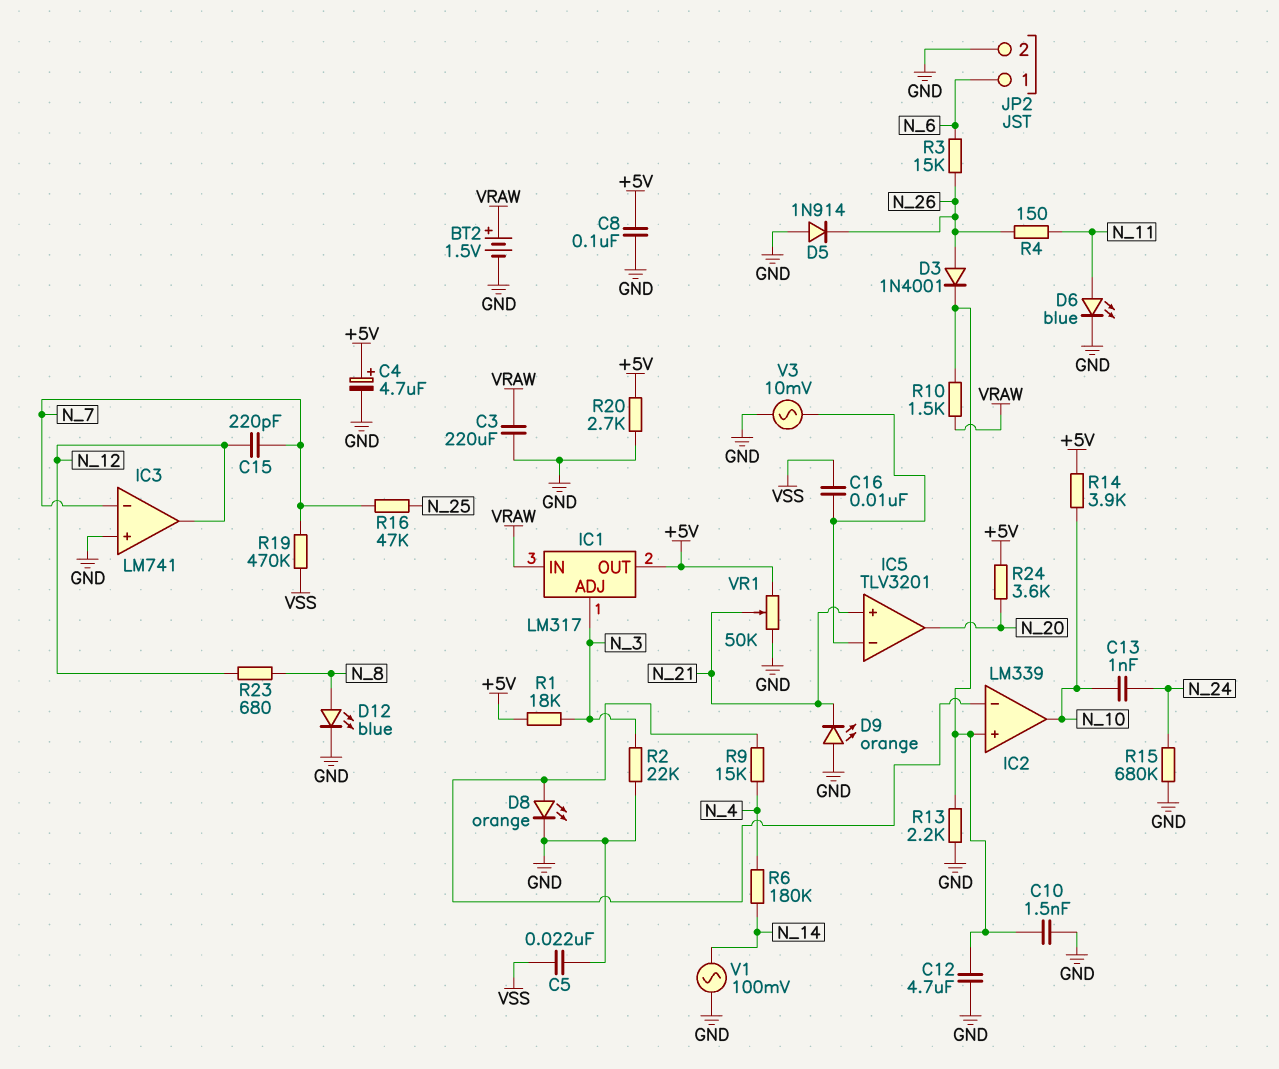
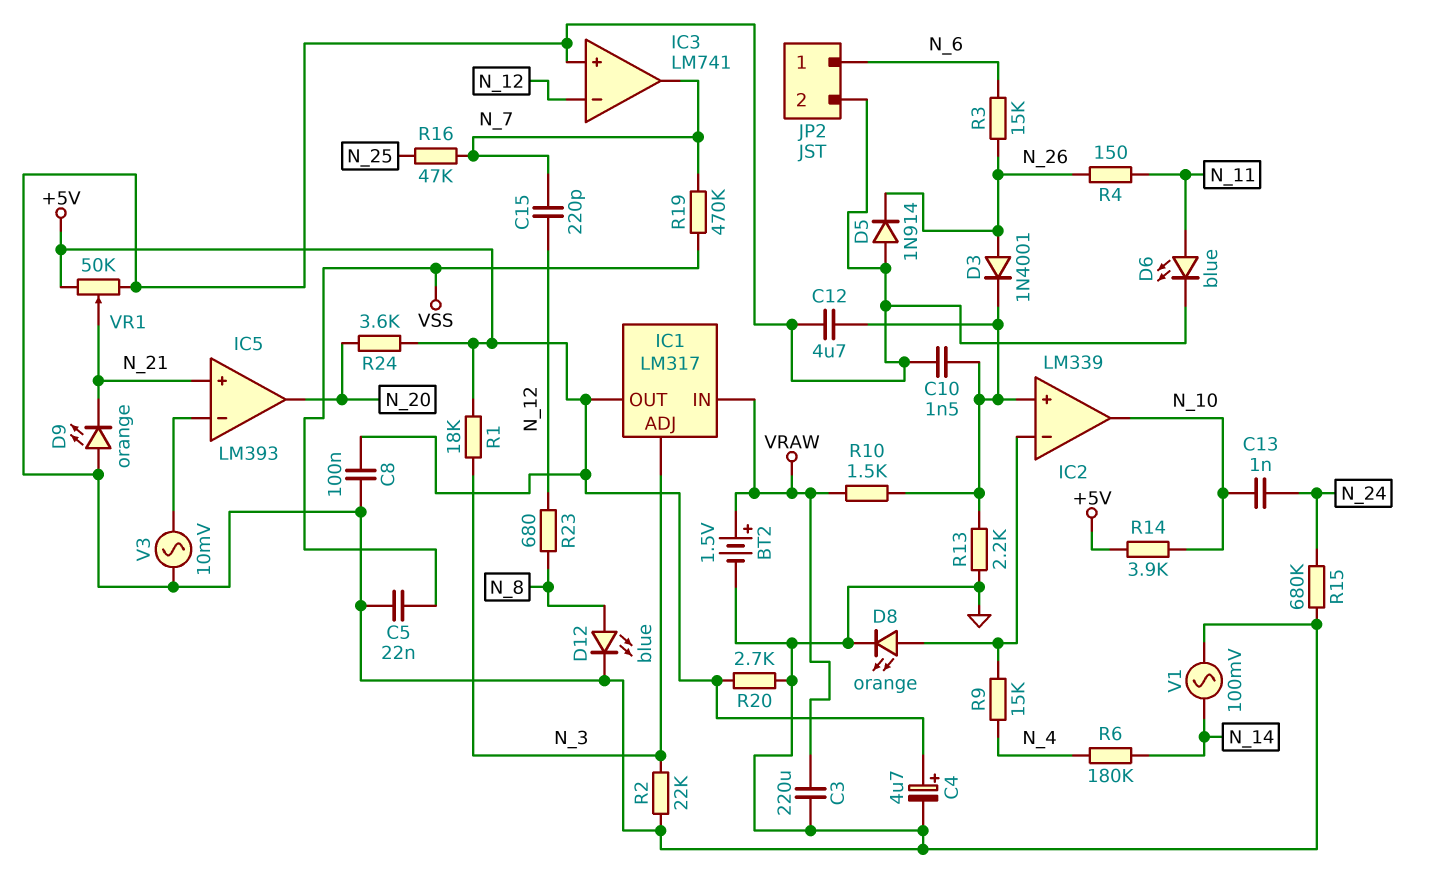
C16: 10nF (IC5/in-, VSS) -> none
IC3 pin in-: N_7 -> N_12
IC3 pin out: N_12 -> N_7
IC5: TLV3201 -> LM393

